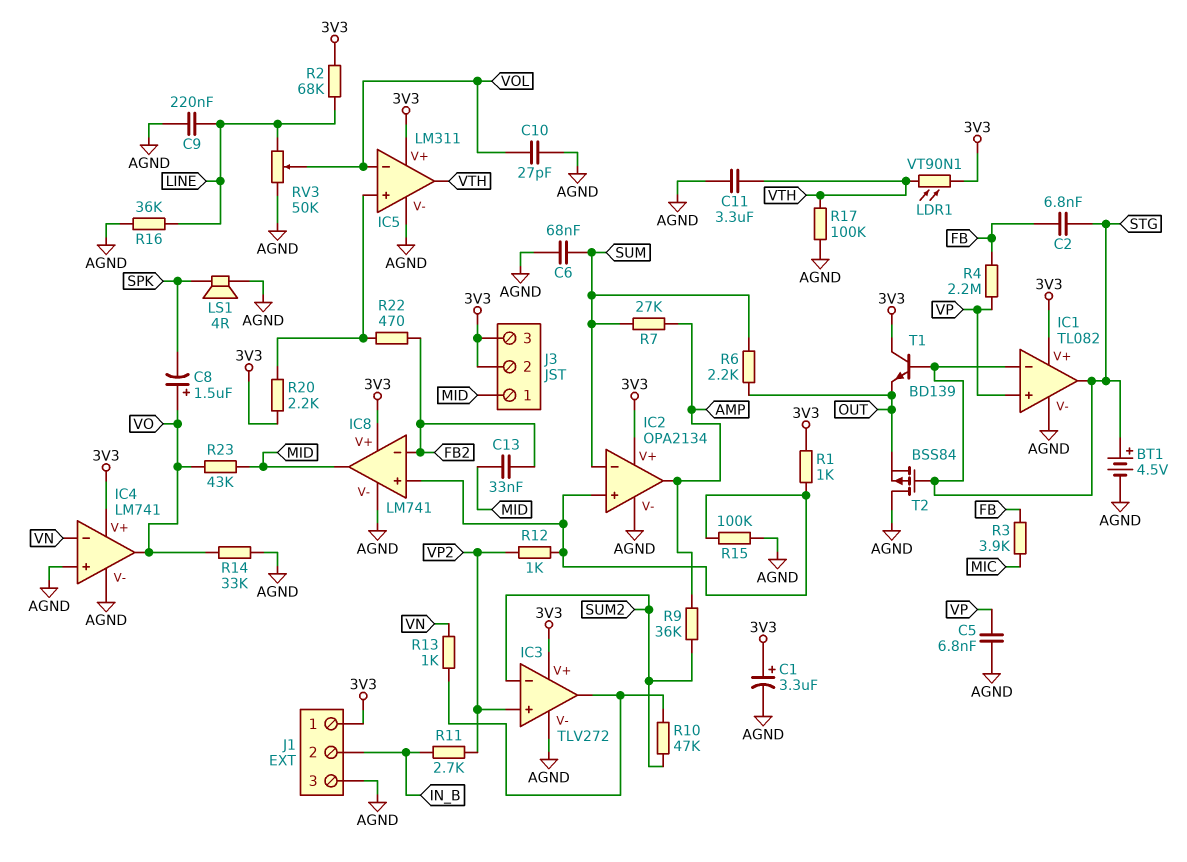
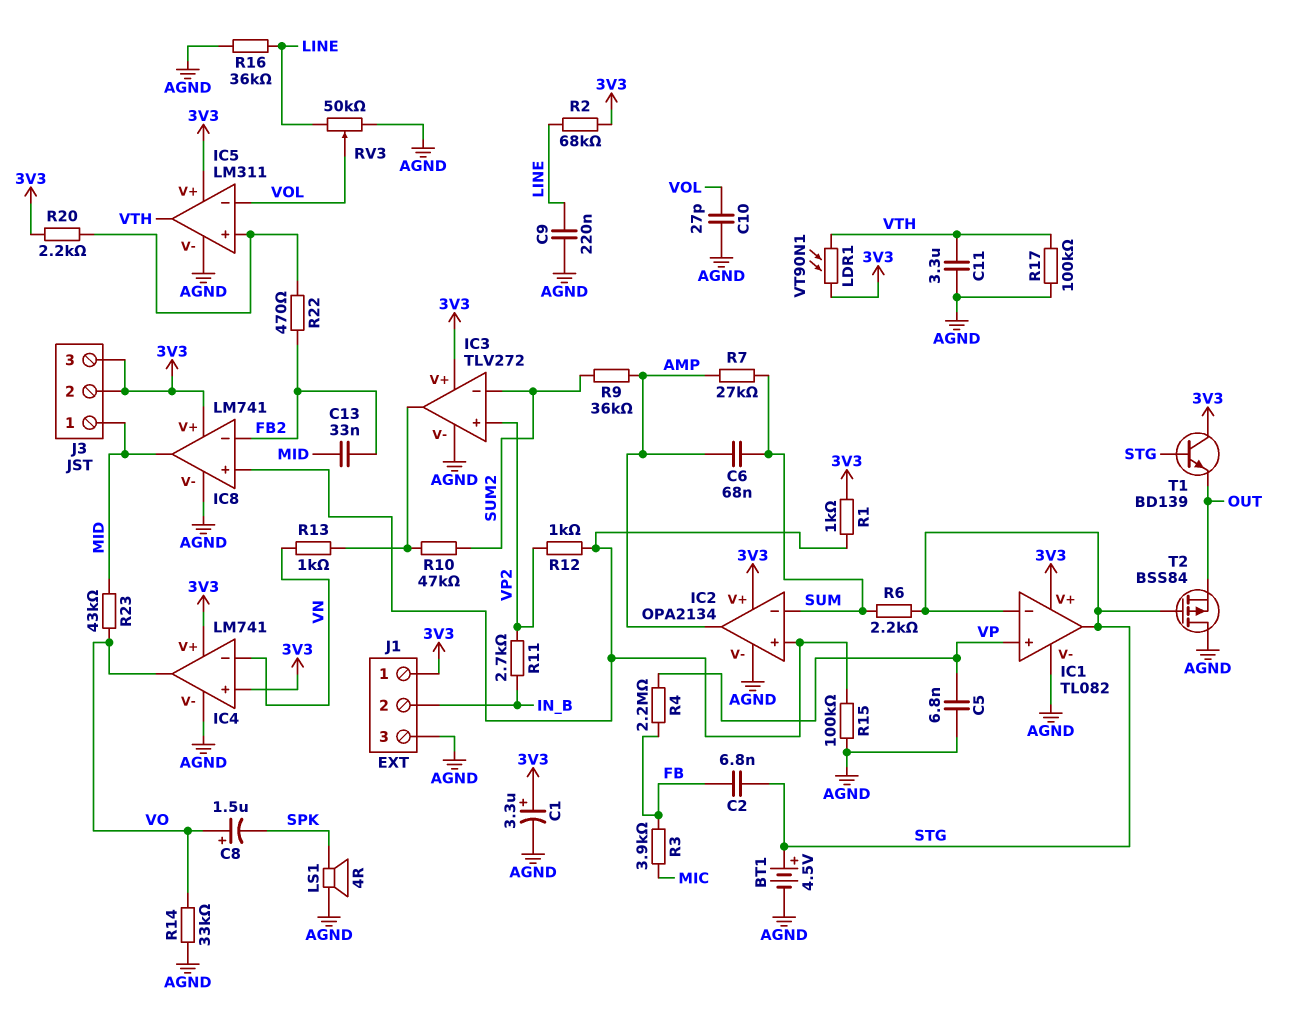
C6: 68nF (AGND, SUM) -> 68nF (AMP, SUM)
IC4 pin in+: AGND -> 3V3
R6: 2.2k (OUT, SUM) -> 2.2k (STG, SUM)

